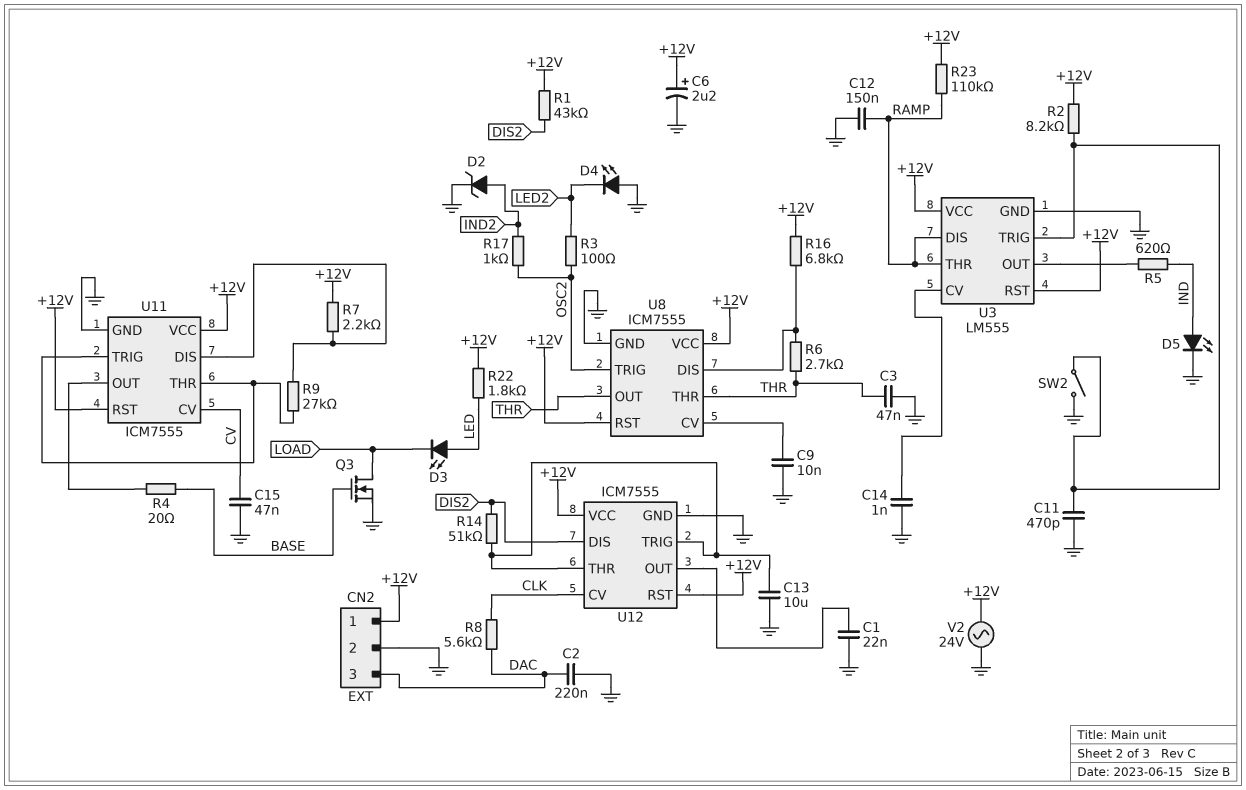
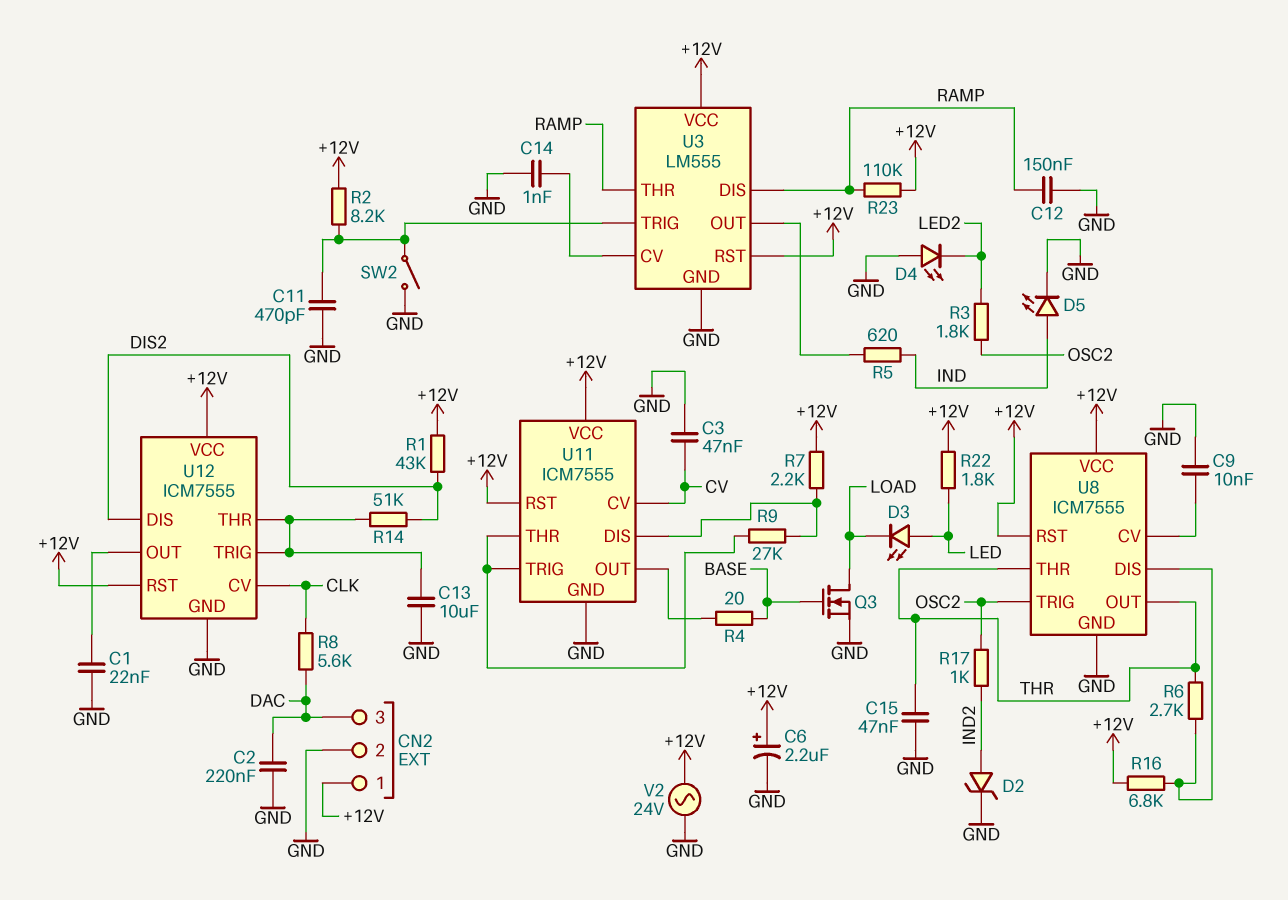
C3: 47nF (GND, THR) -> 47nF (CV, GND)
C15: 47nF (CV, GND) -> 47nF (GND, THR)
R3: 100 (LED2, OSC2) -> 1.8k (LED2, OSC2)

